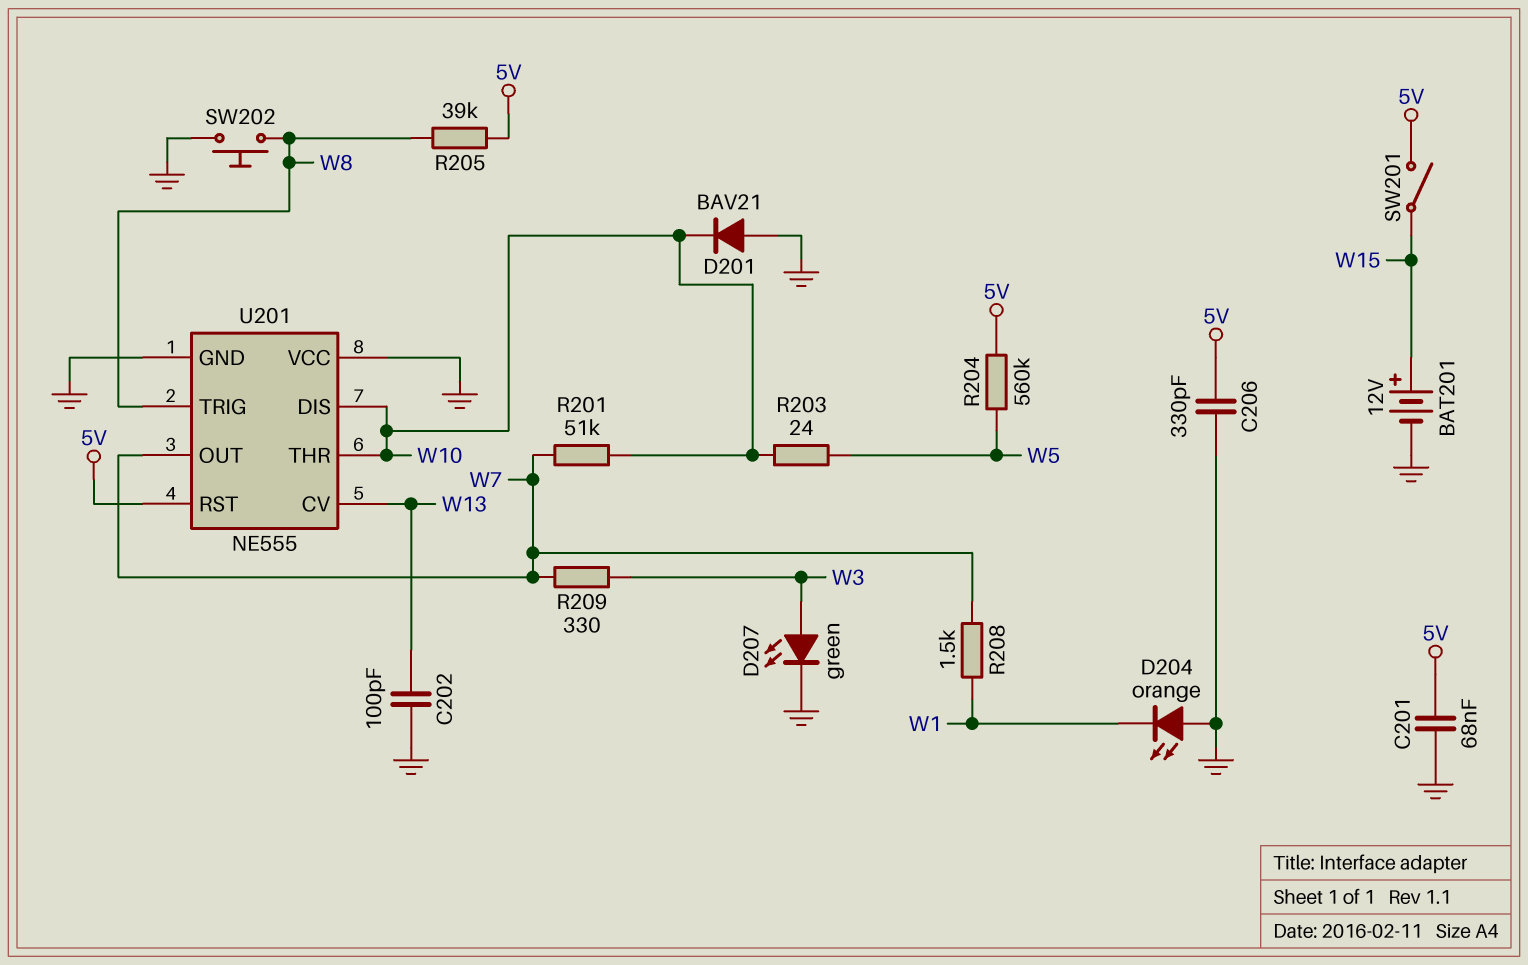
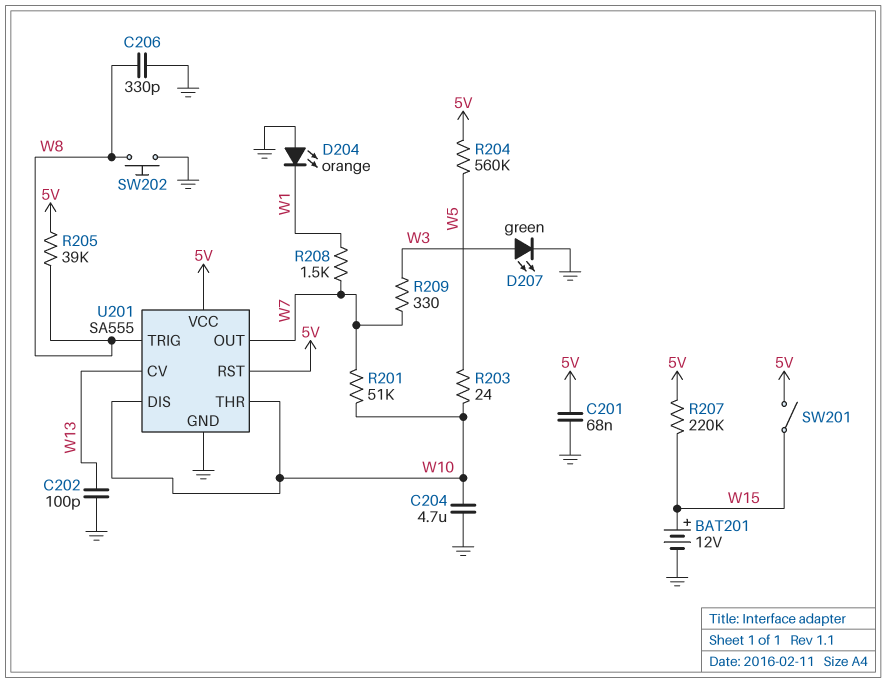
C204: none -> 4.7uF (GND, W10)
C206: 330pF (5V, GND) -> 330pF (GND, W8)
D201: diode BAV21 (A GND, K W10) -> none
R207: none -> 220k (5V, W15)
U201: NE555 -> SA555
U201 pin VCC: GND -> 5V

